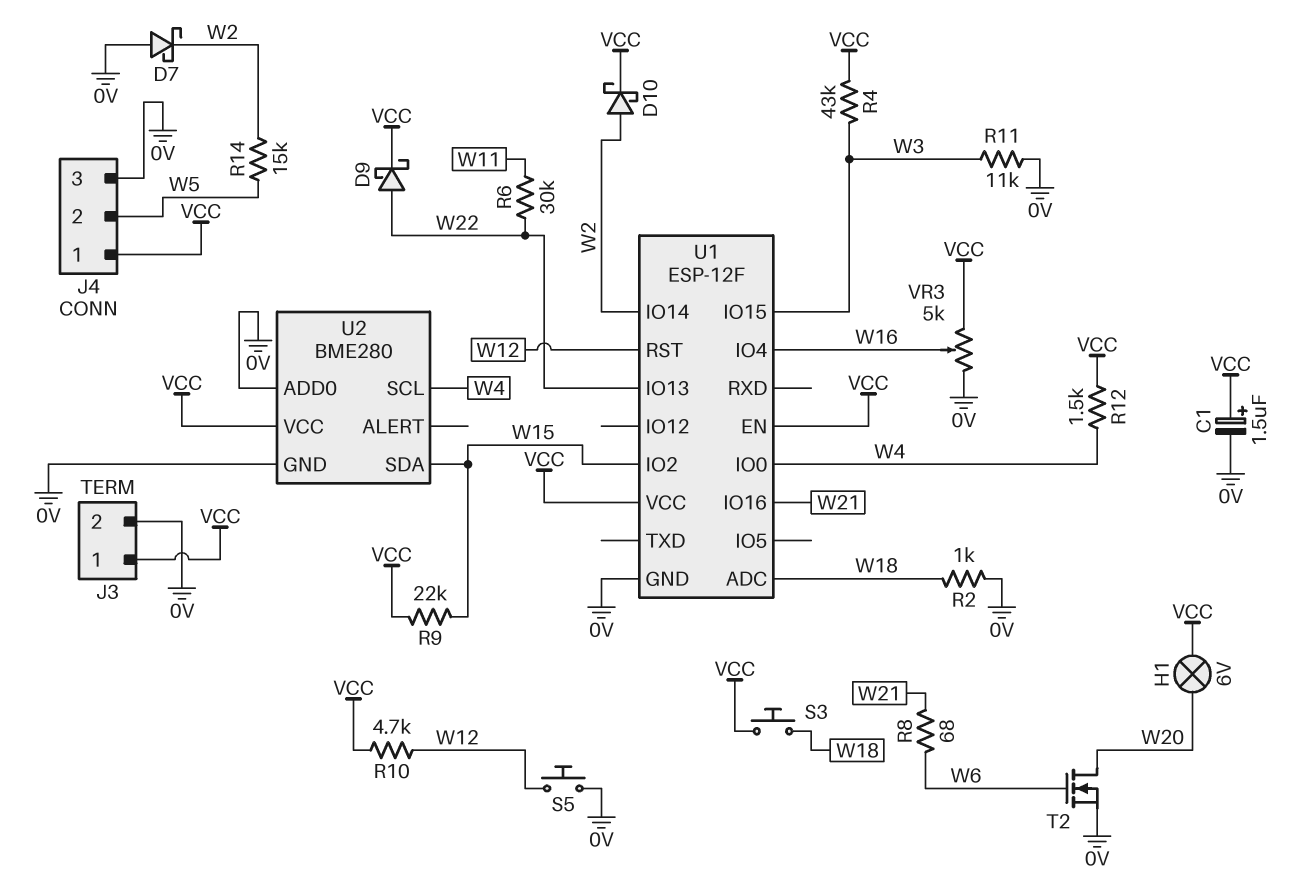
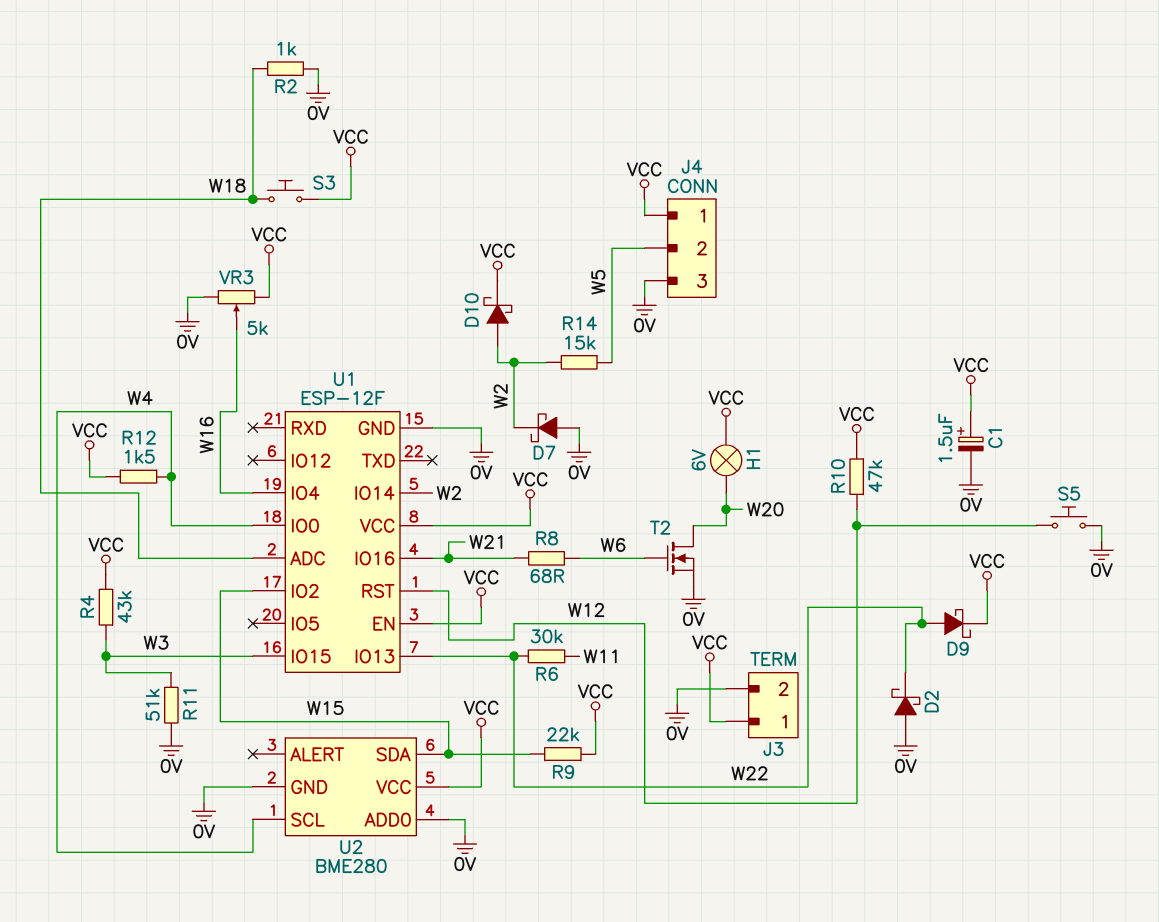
D2: none -> schottky (A 0V, K W22)
R10: 4.7k (VCC, W12) -> 47k (VCC, W12)
R11: 11k (0V, W3) -> 51k (0V, W3)

